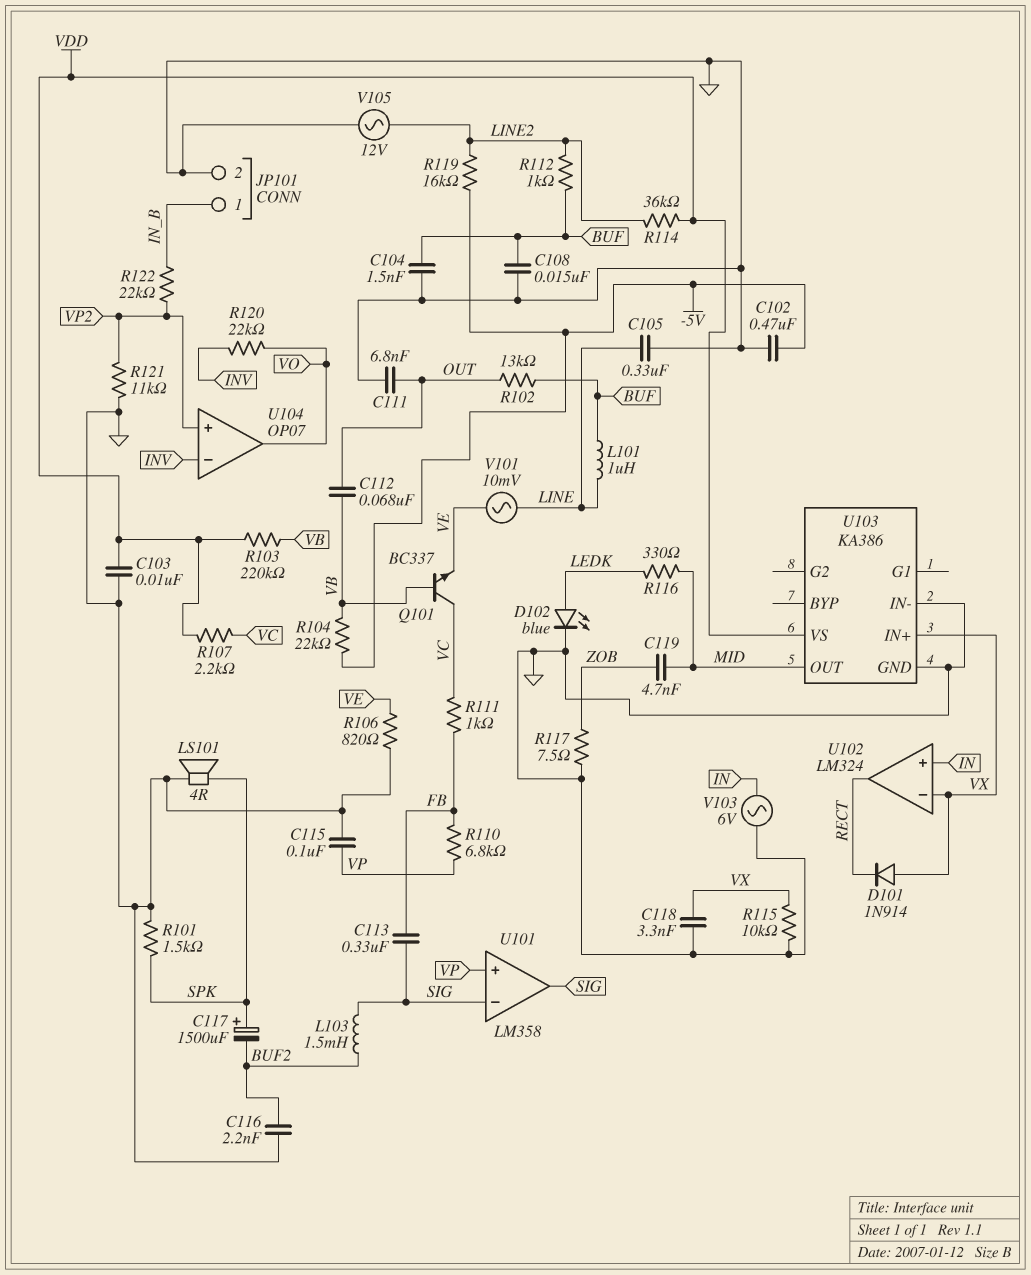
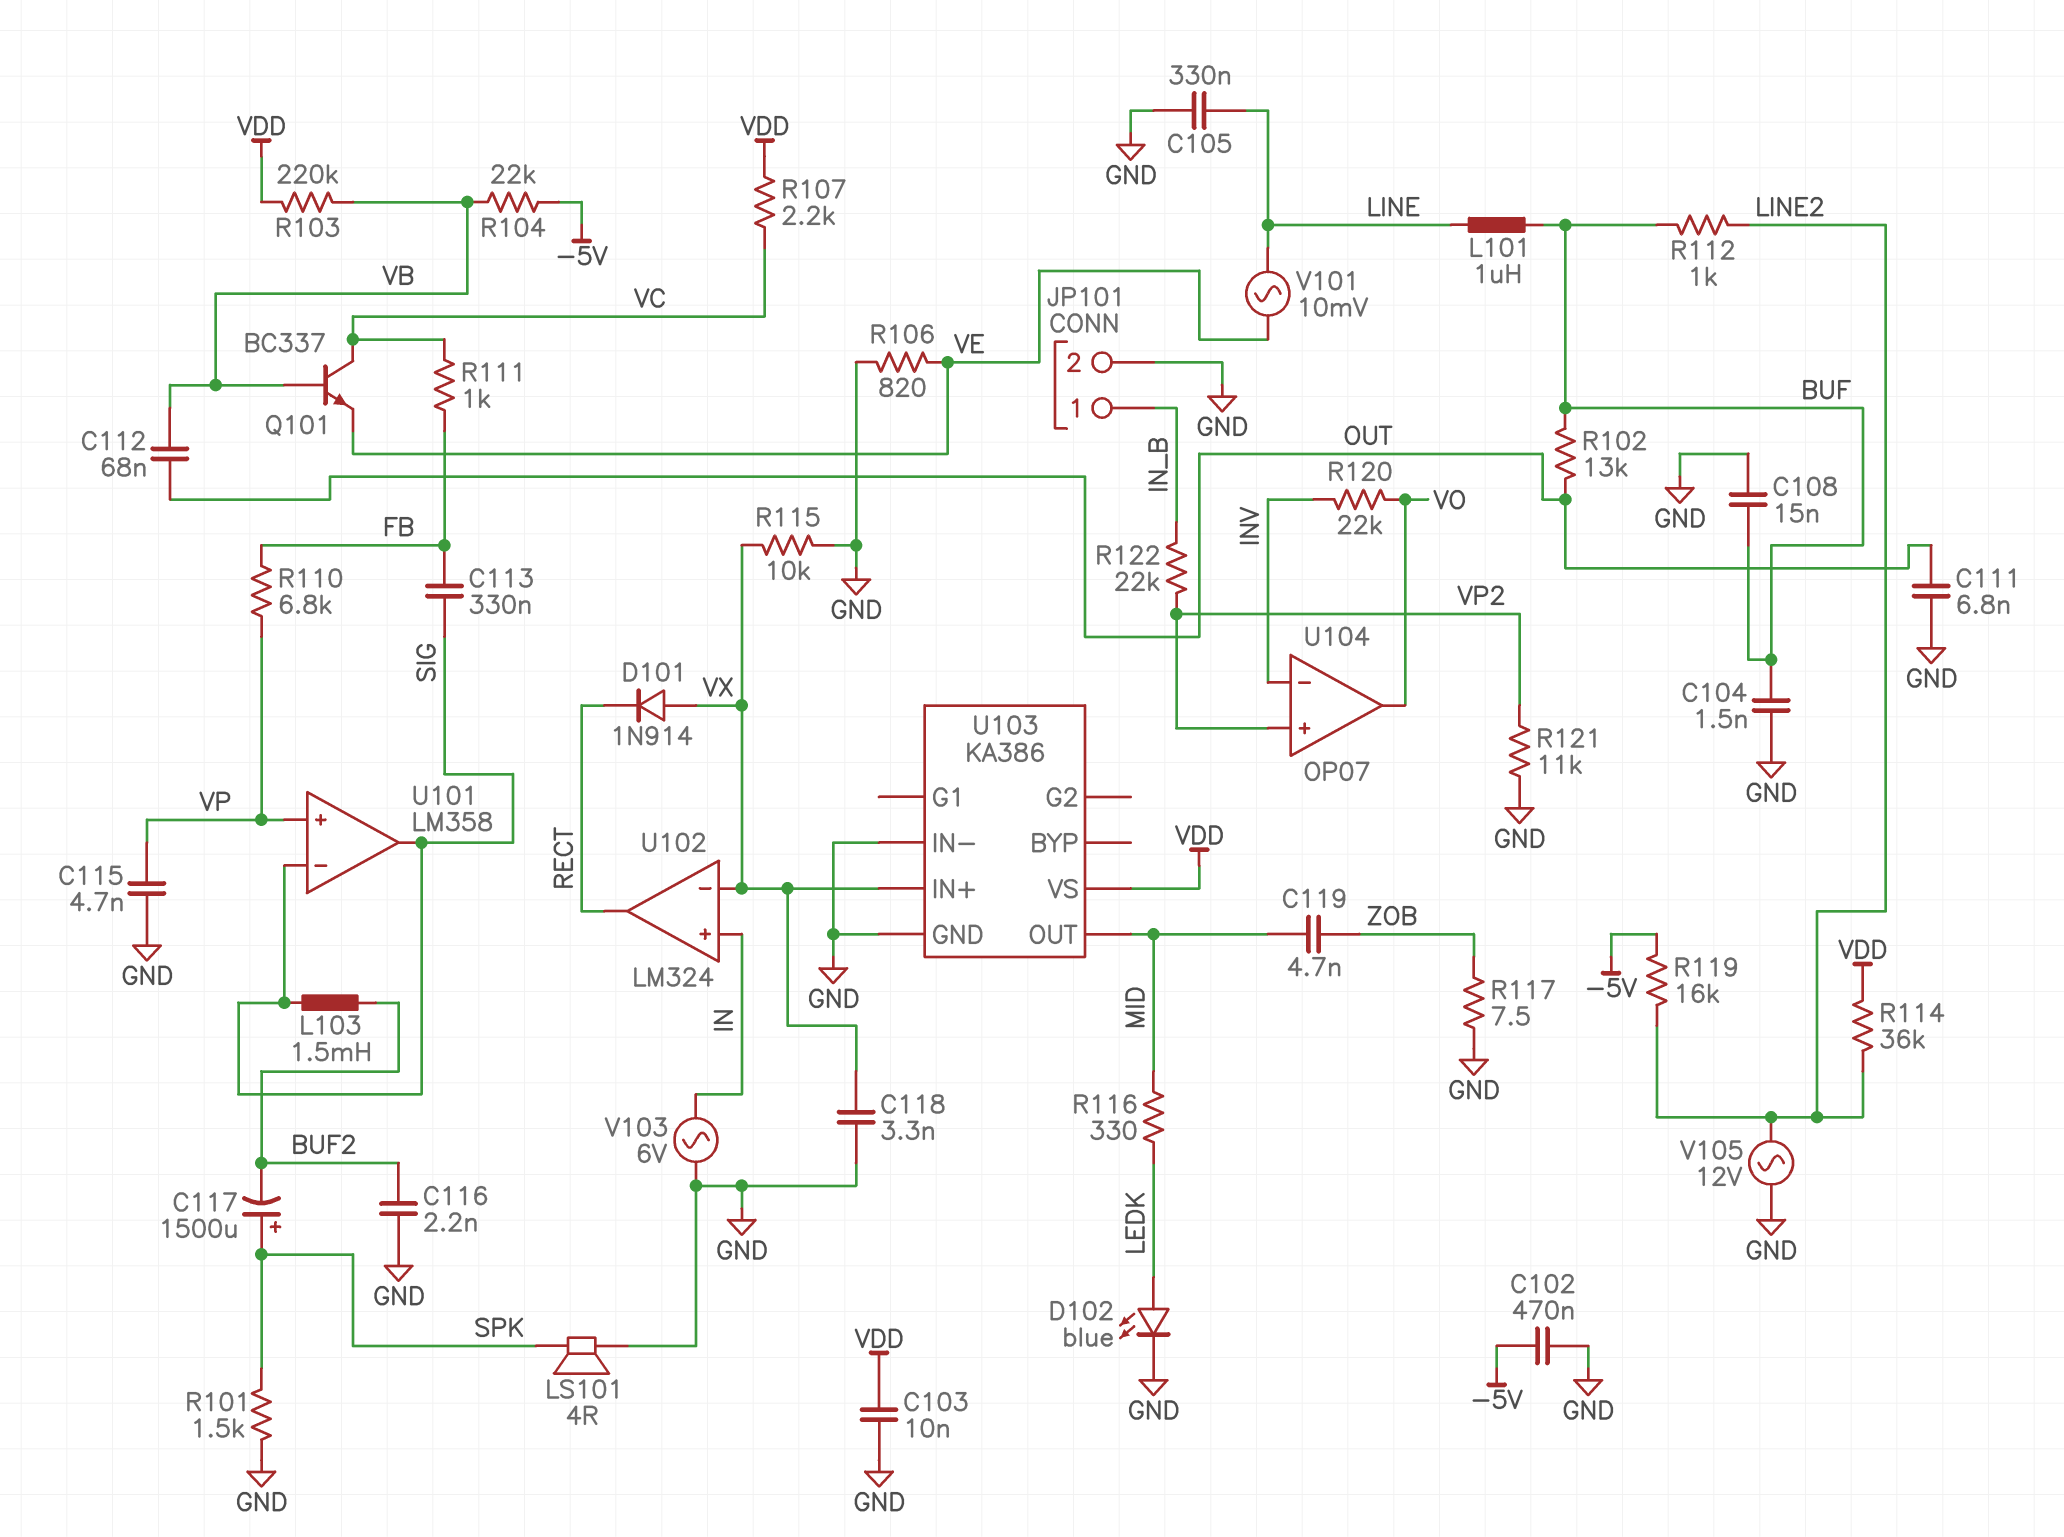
C115: 100nF (GND, VP) -> 4.7nF (GND, VP)

